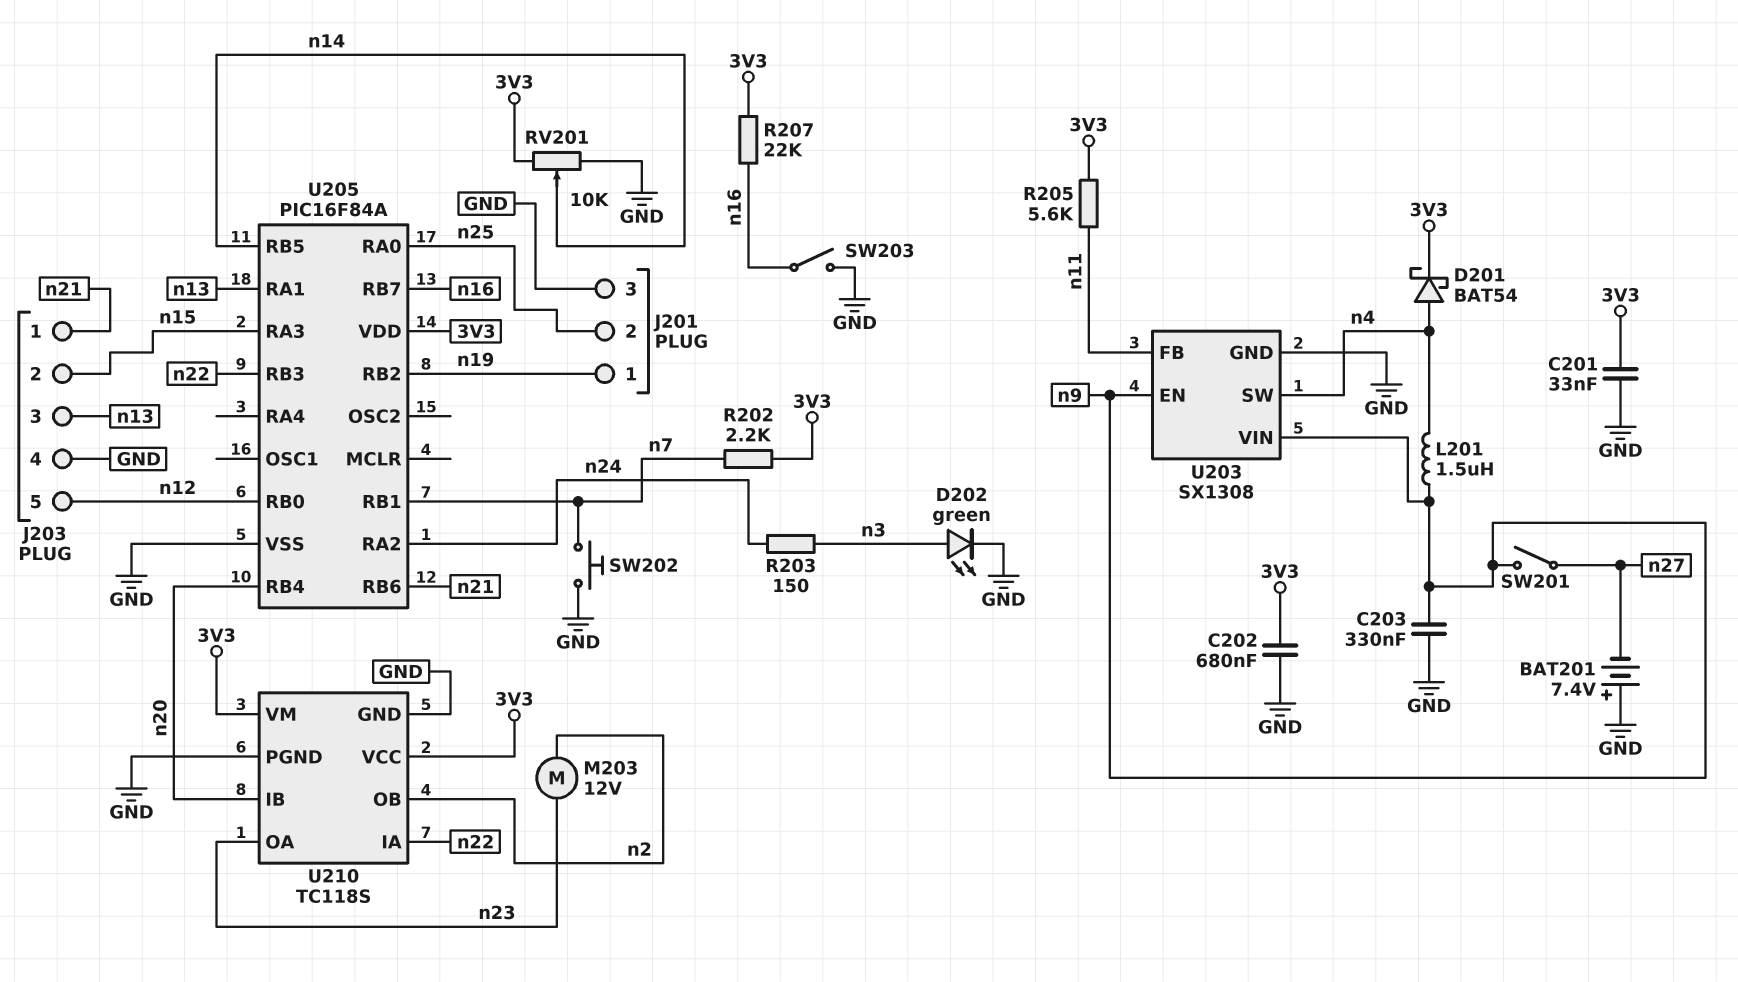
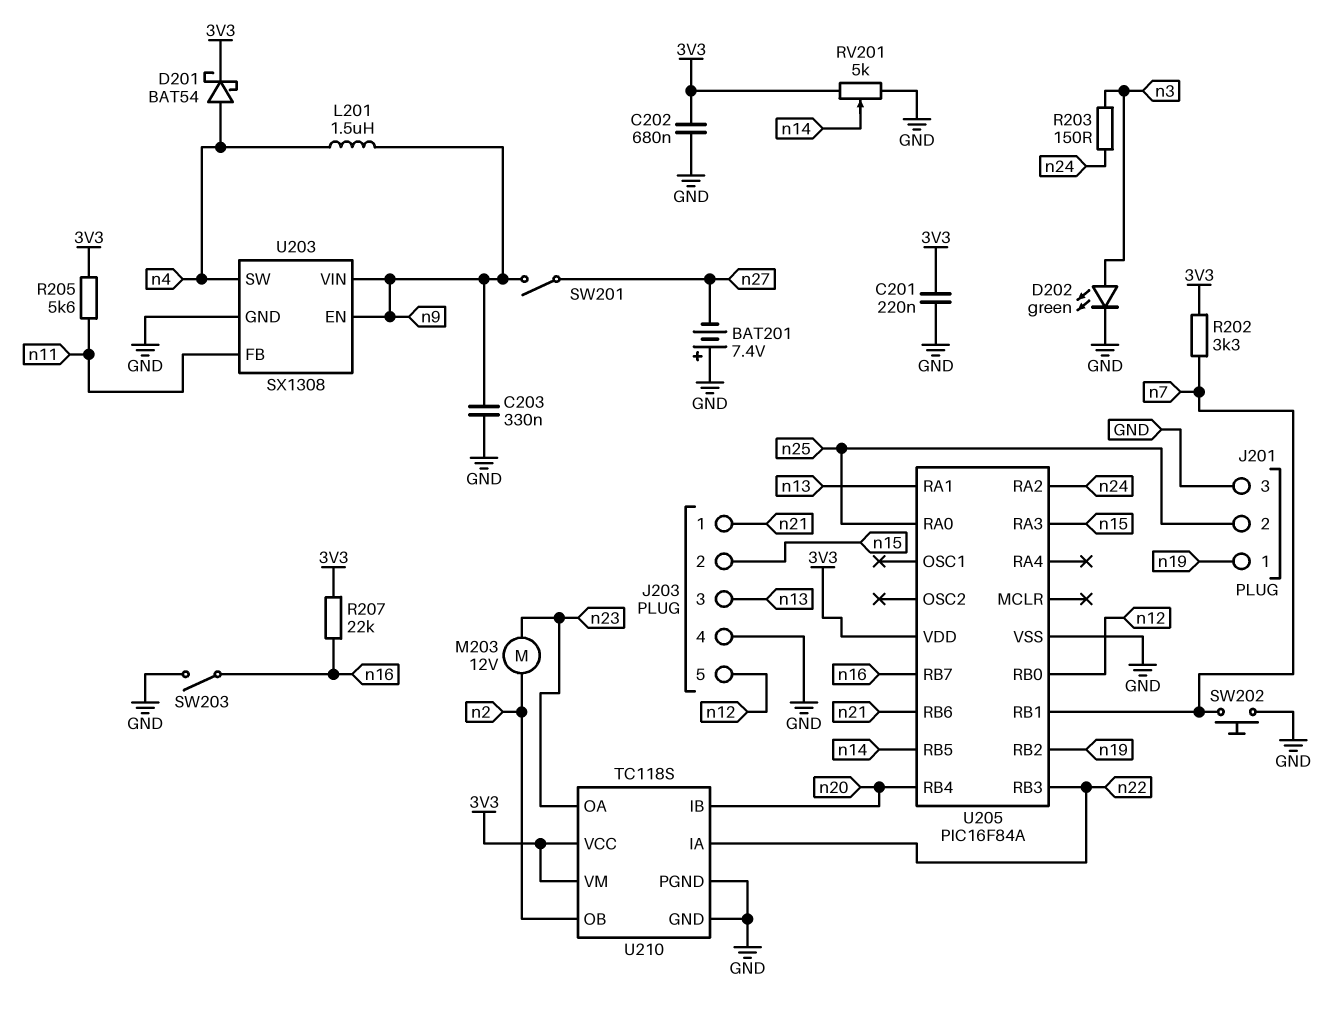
C201: 33nF (3V3, GND) -> 220nF (3V3, GND)
R202: 2.2k (3V3, n7) -> 3.3k (3V3, n7)
RV201: 10k (3V3, GND, wiper n14) -> 5k (3V3, GND, wiper n14)

